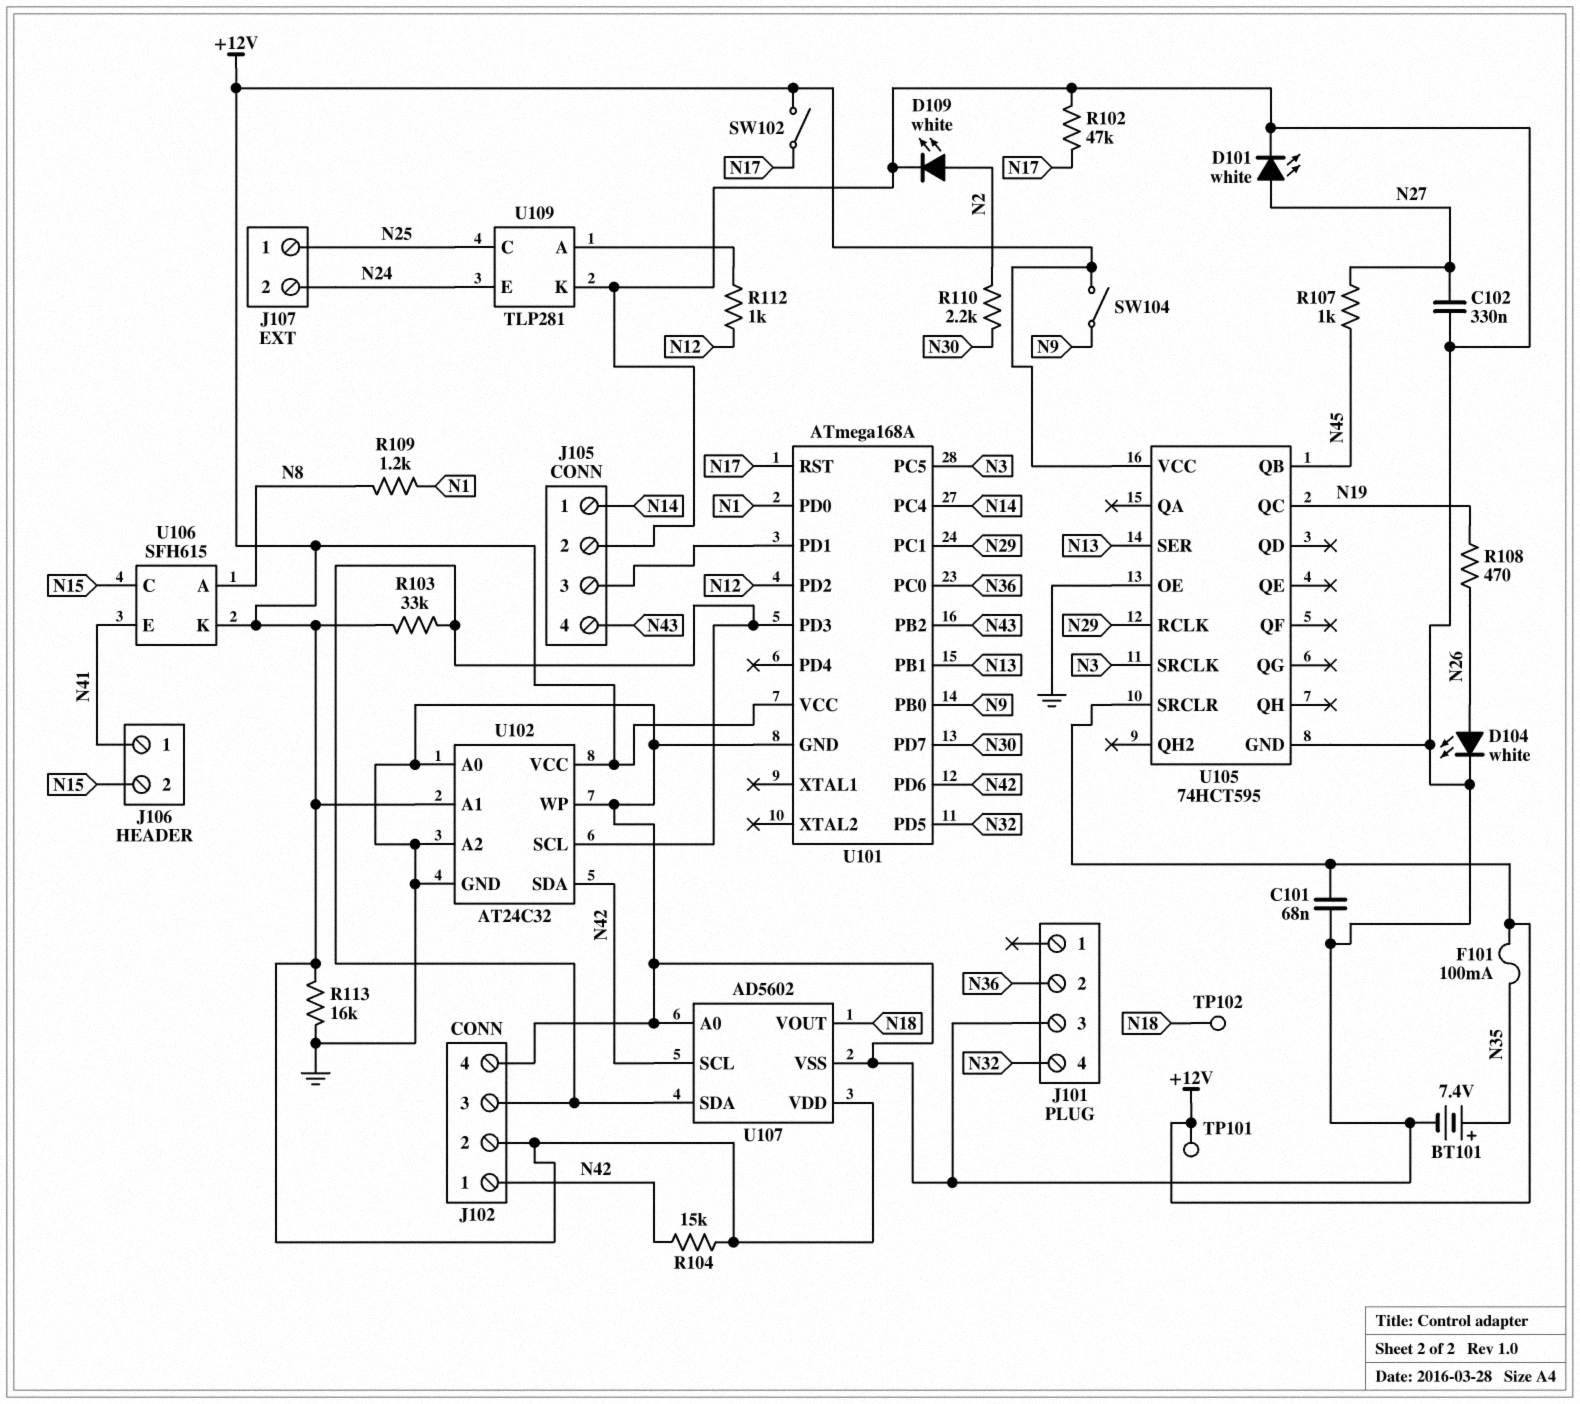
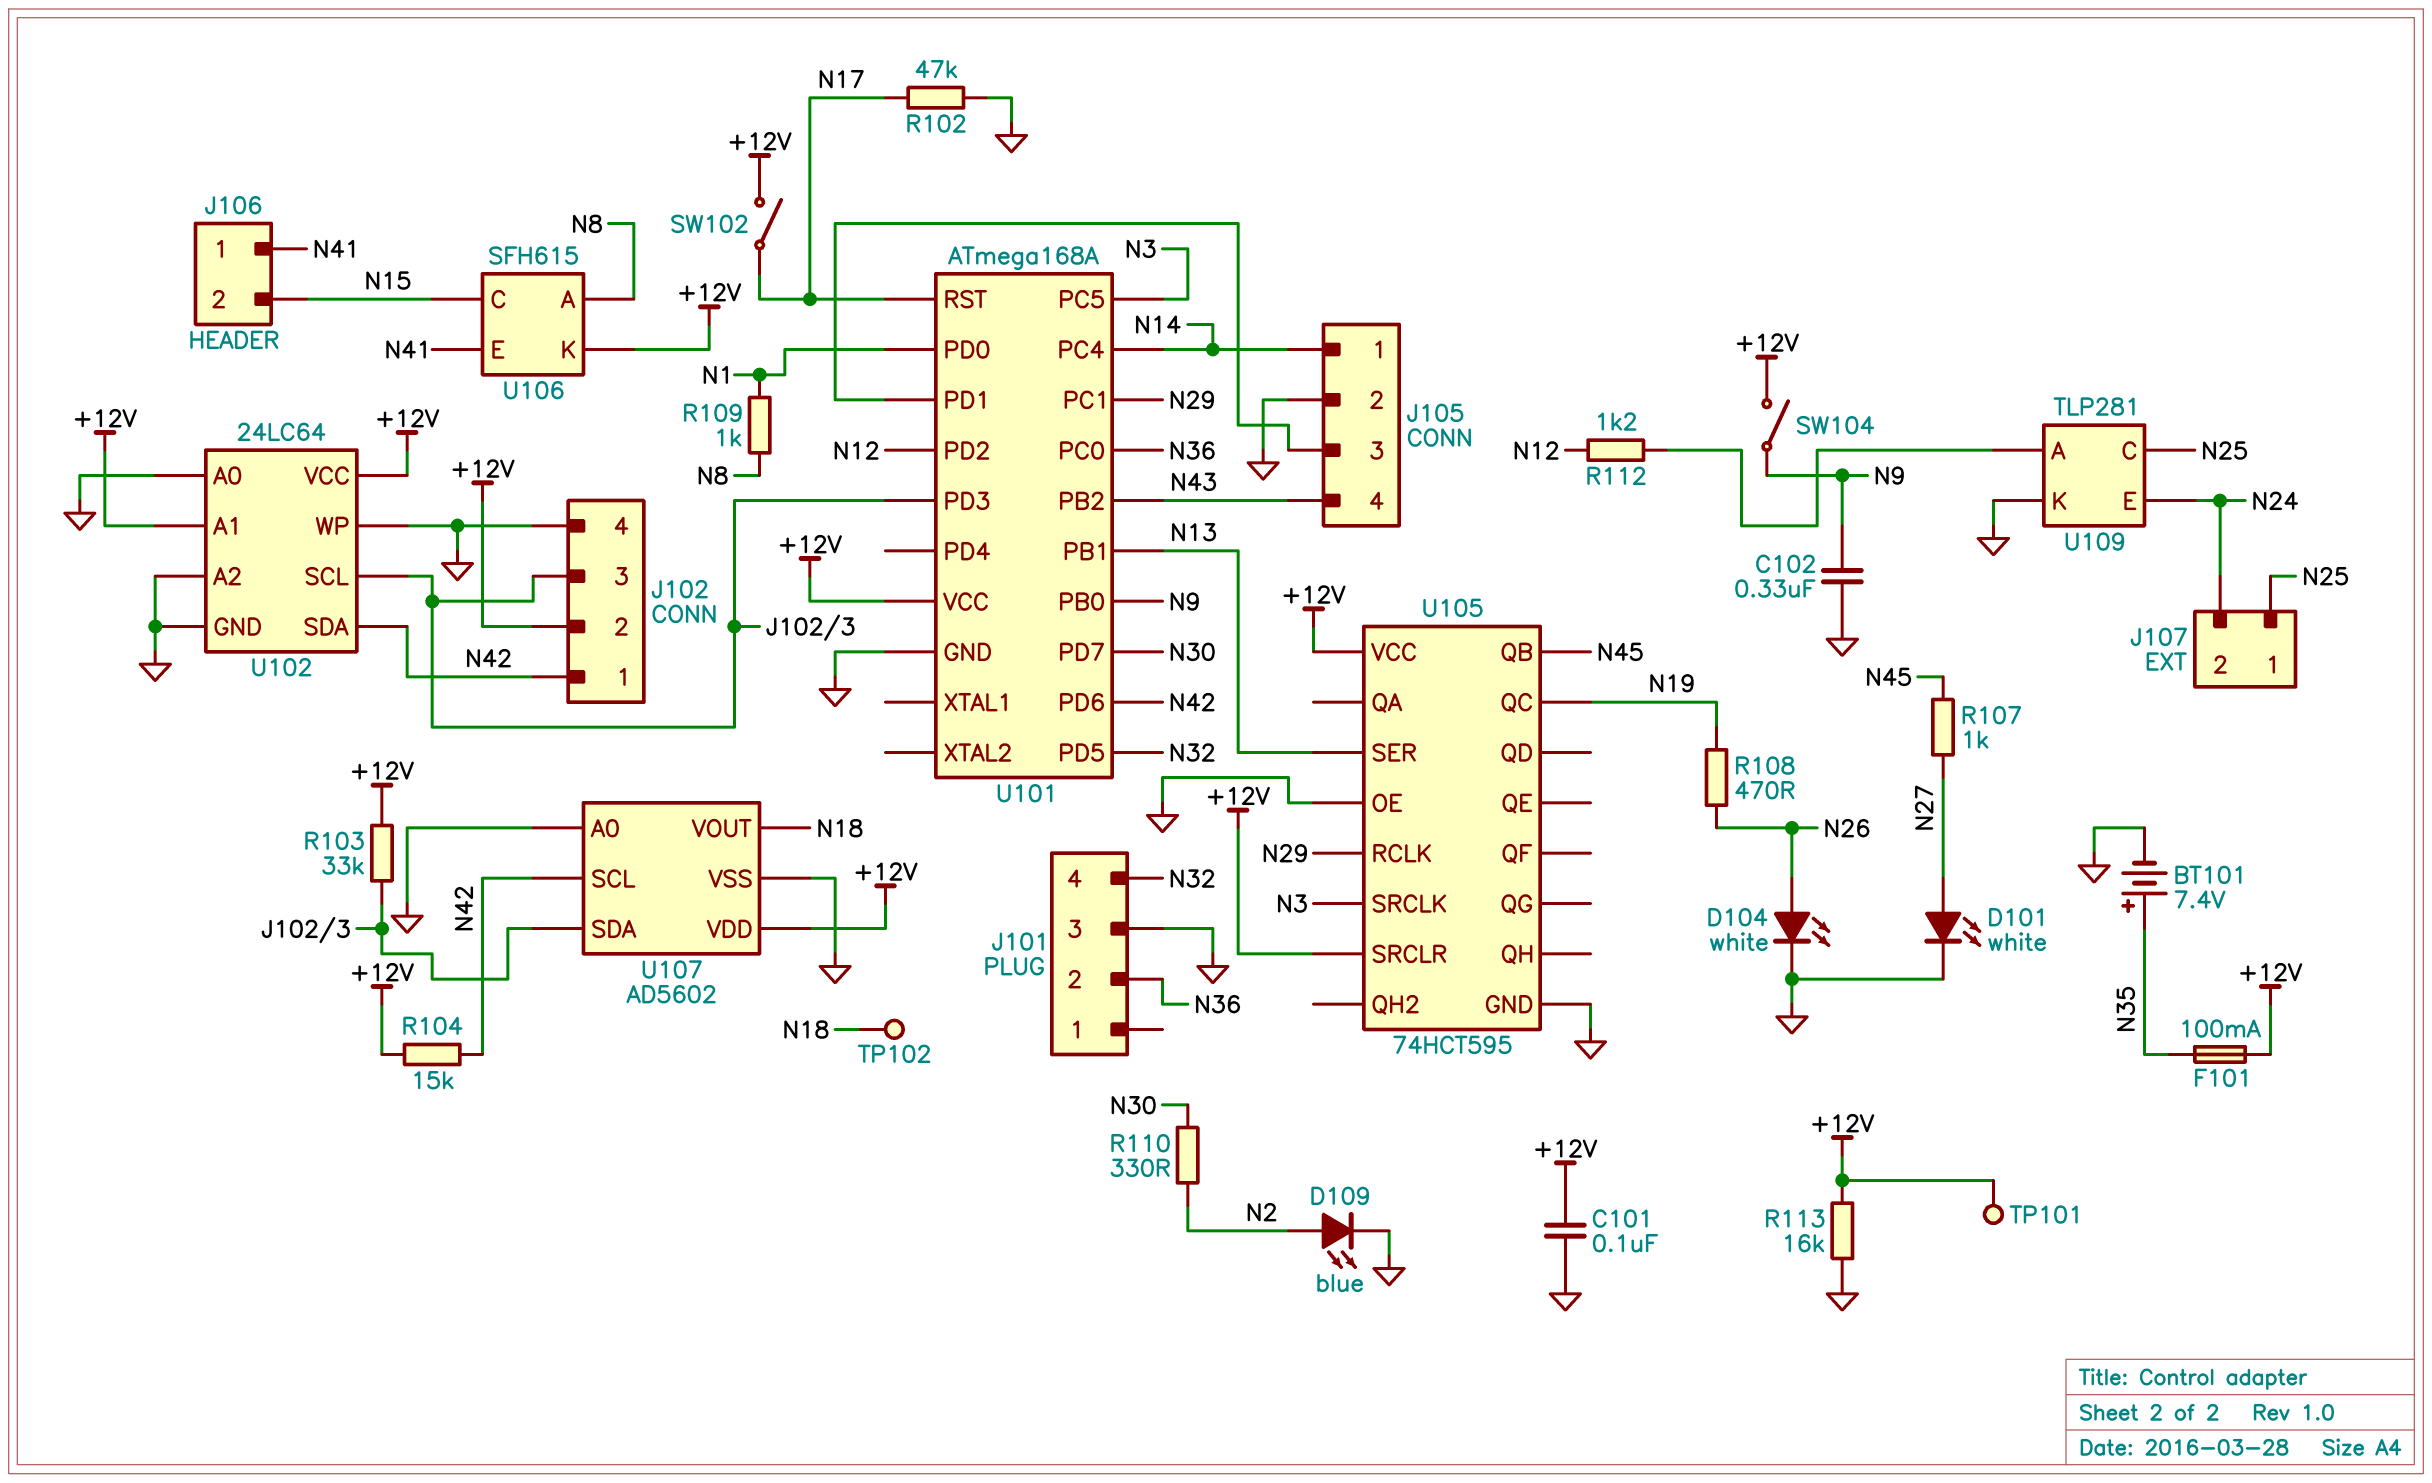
C101: 68nF (+12V, GND) -> 100nF (+12V, GND)
C102: 330nF (GND, N27) -> 330nF (GND, N9)
D109: LED white (A N2, K GND) -> LED blue (A N2, K GND)
R109: 1.2k (N1, N8) -> 1k (N1, N8)
R110: 2.2k (N2, N30) -> 330 (N2, N30)
R112: 1k (N12, U109/A) -> 1.2k (N12, U109/A)
U102: AT24C32 -> 24LC64

